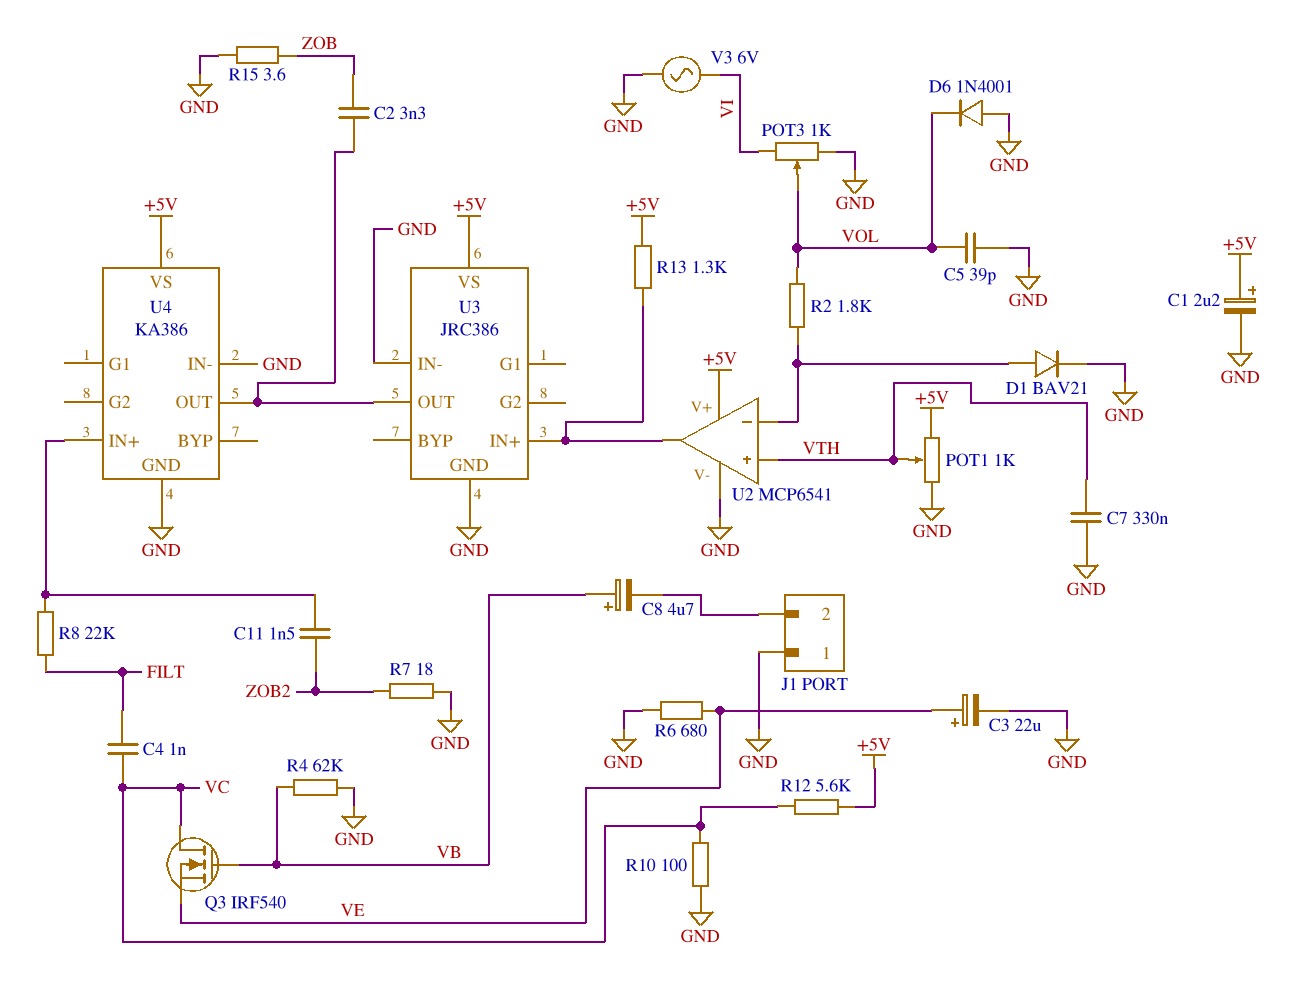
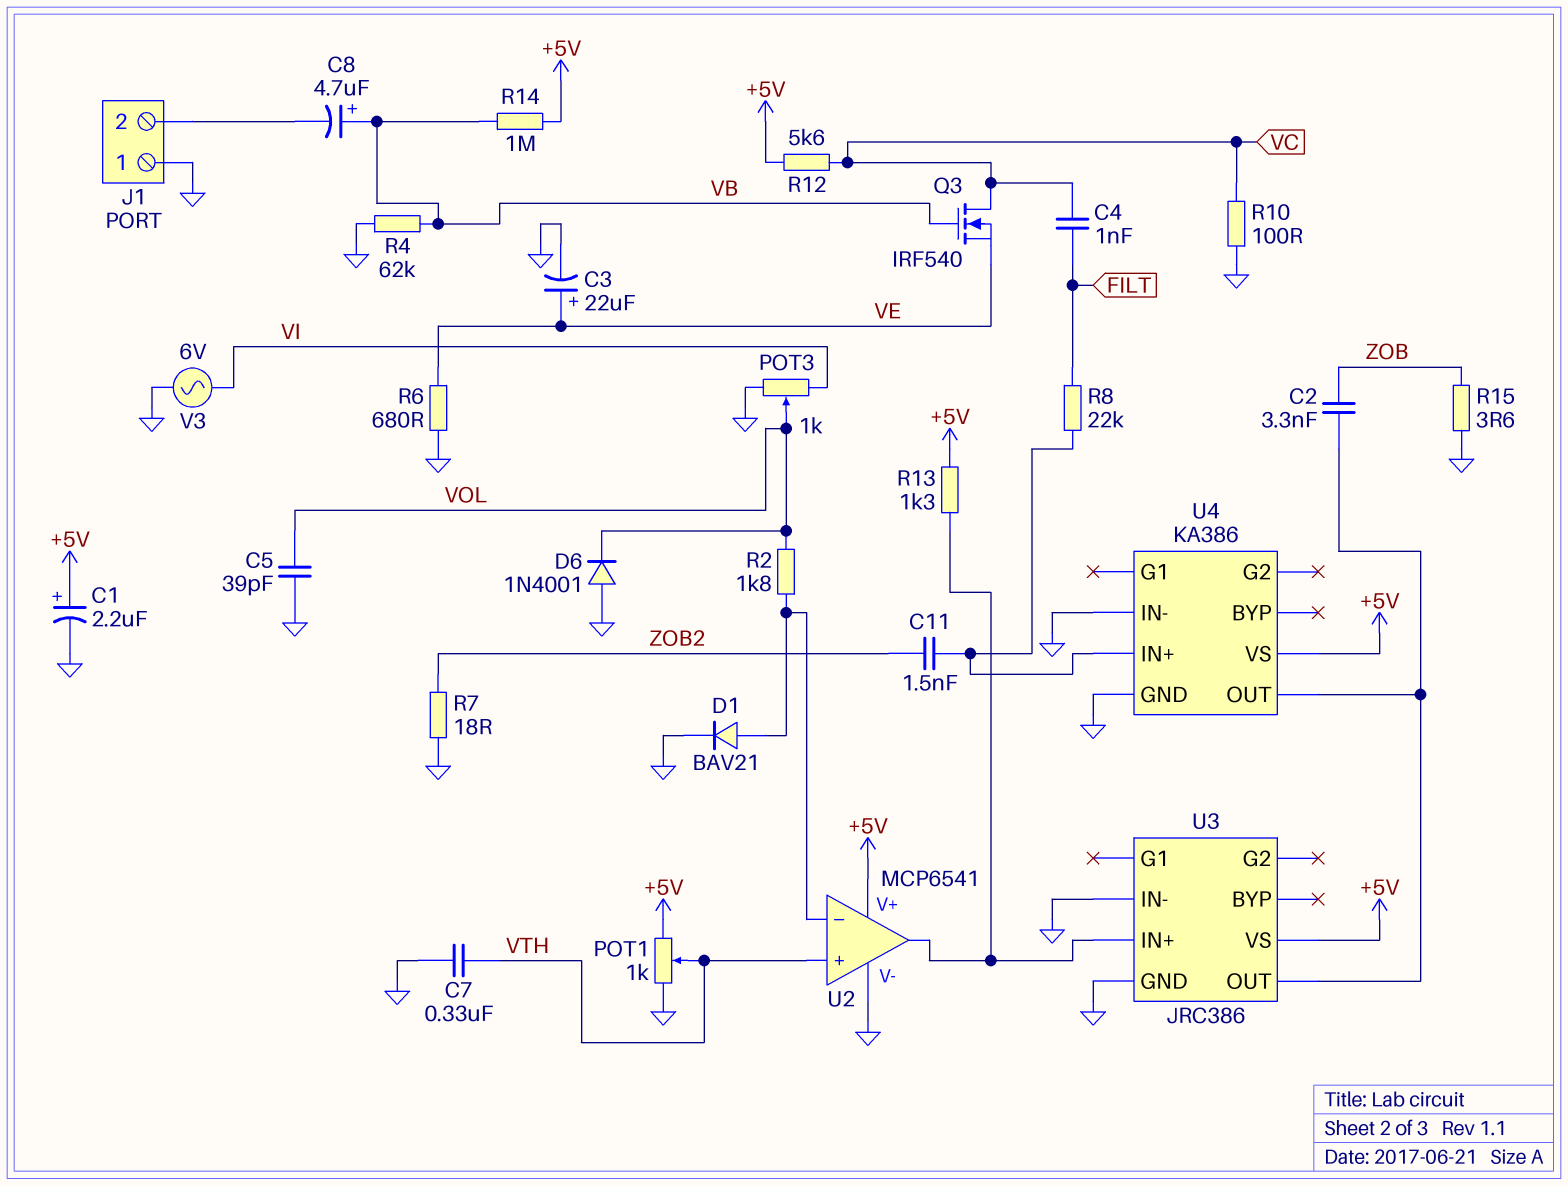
R14: none -> 1M (+5V, VB)

